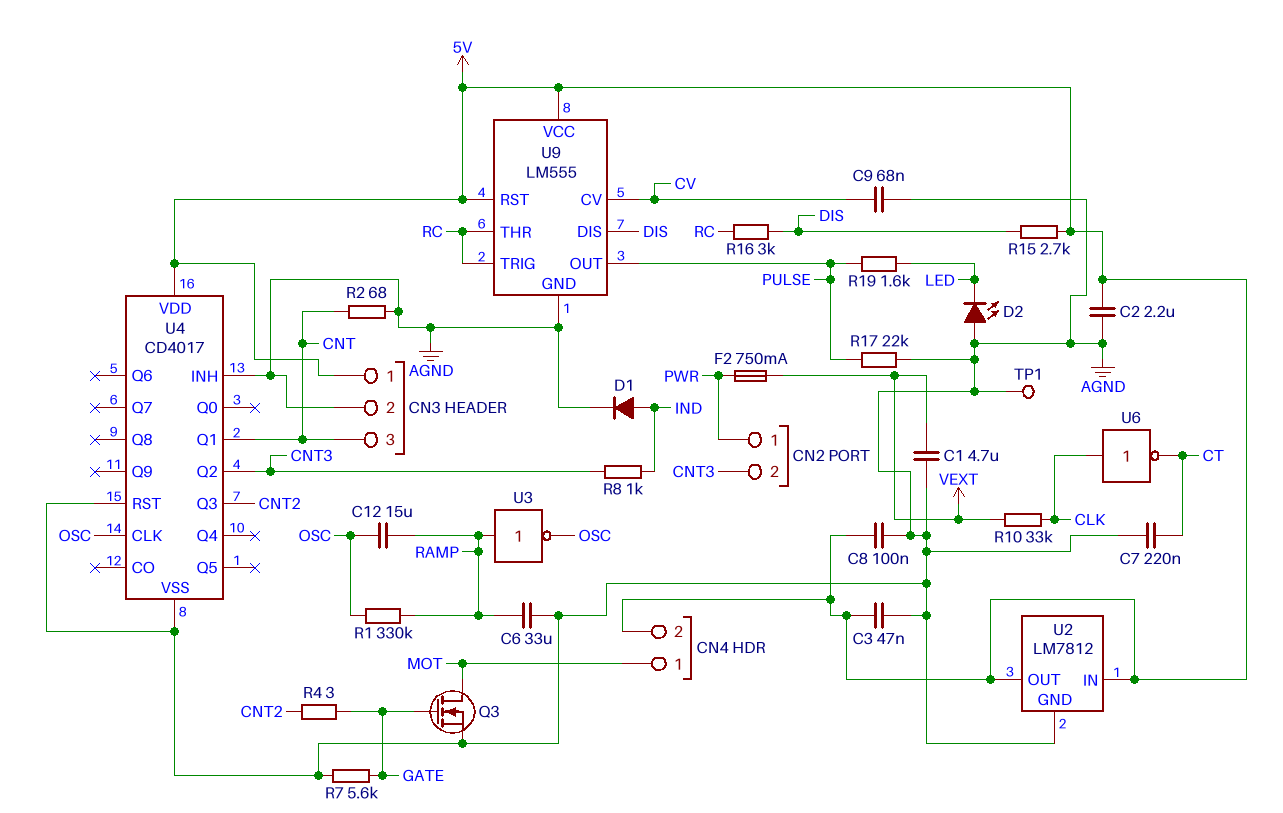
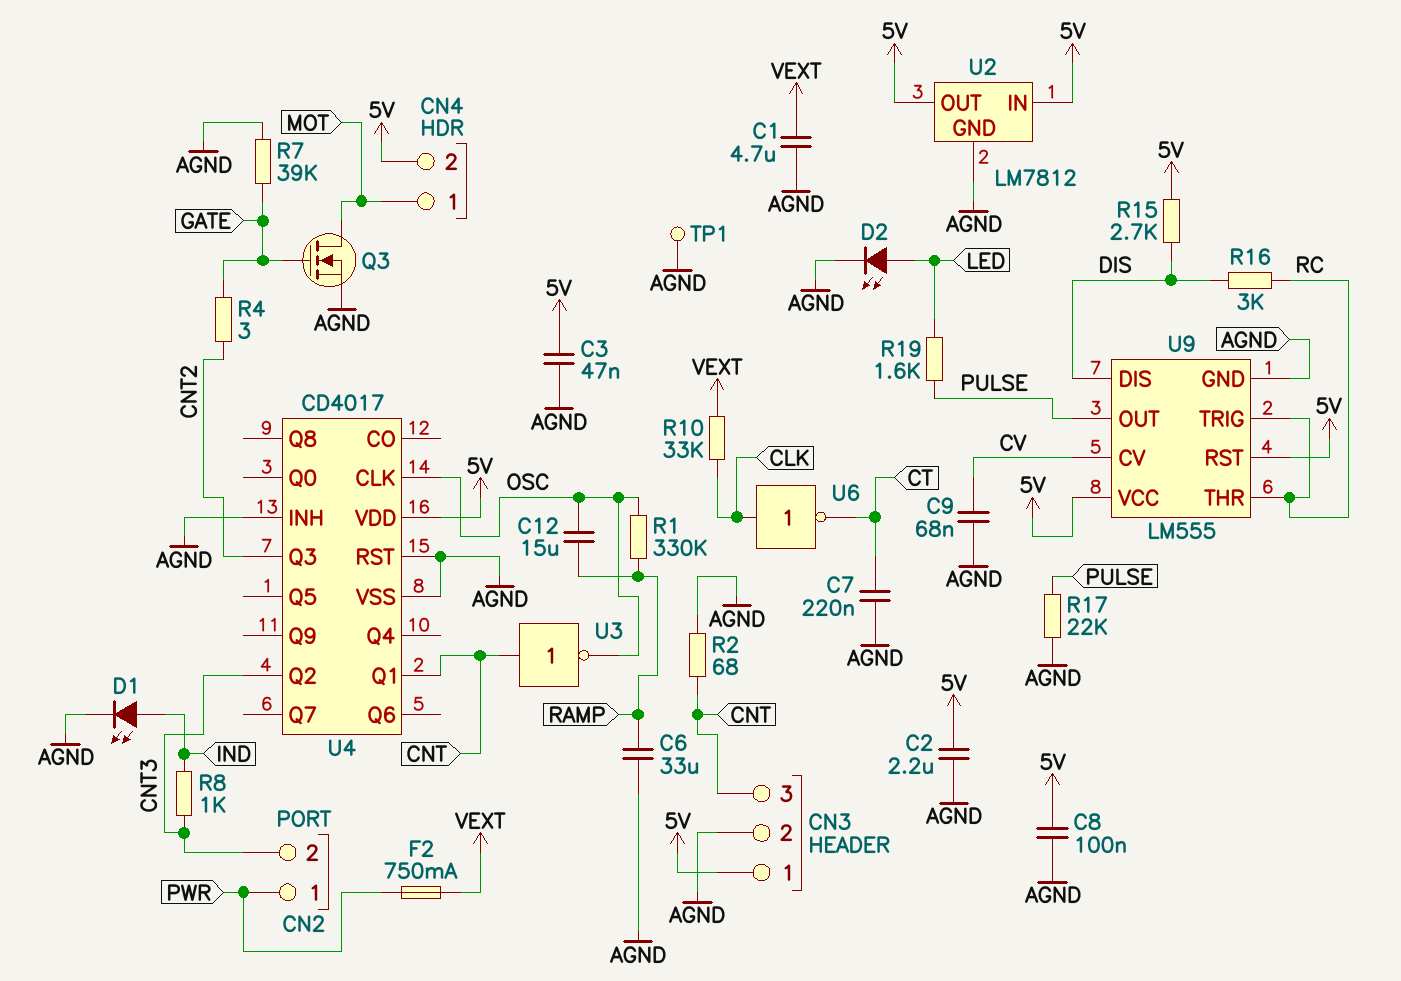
D1: diode (A IND, K AGND) -> LED (A IND, K AGND)
D2: LED (A AGND, K LED) -> LED (A LED, K AGND)
R7: 5.6k (AGND, GATE) -> 39k (AGND, GATE)
U3: NOT (in RAMP, out OSC) -> NOT (in CNT, out OSC)

